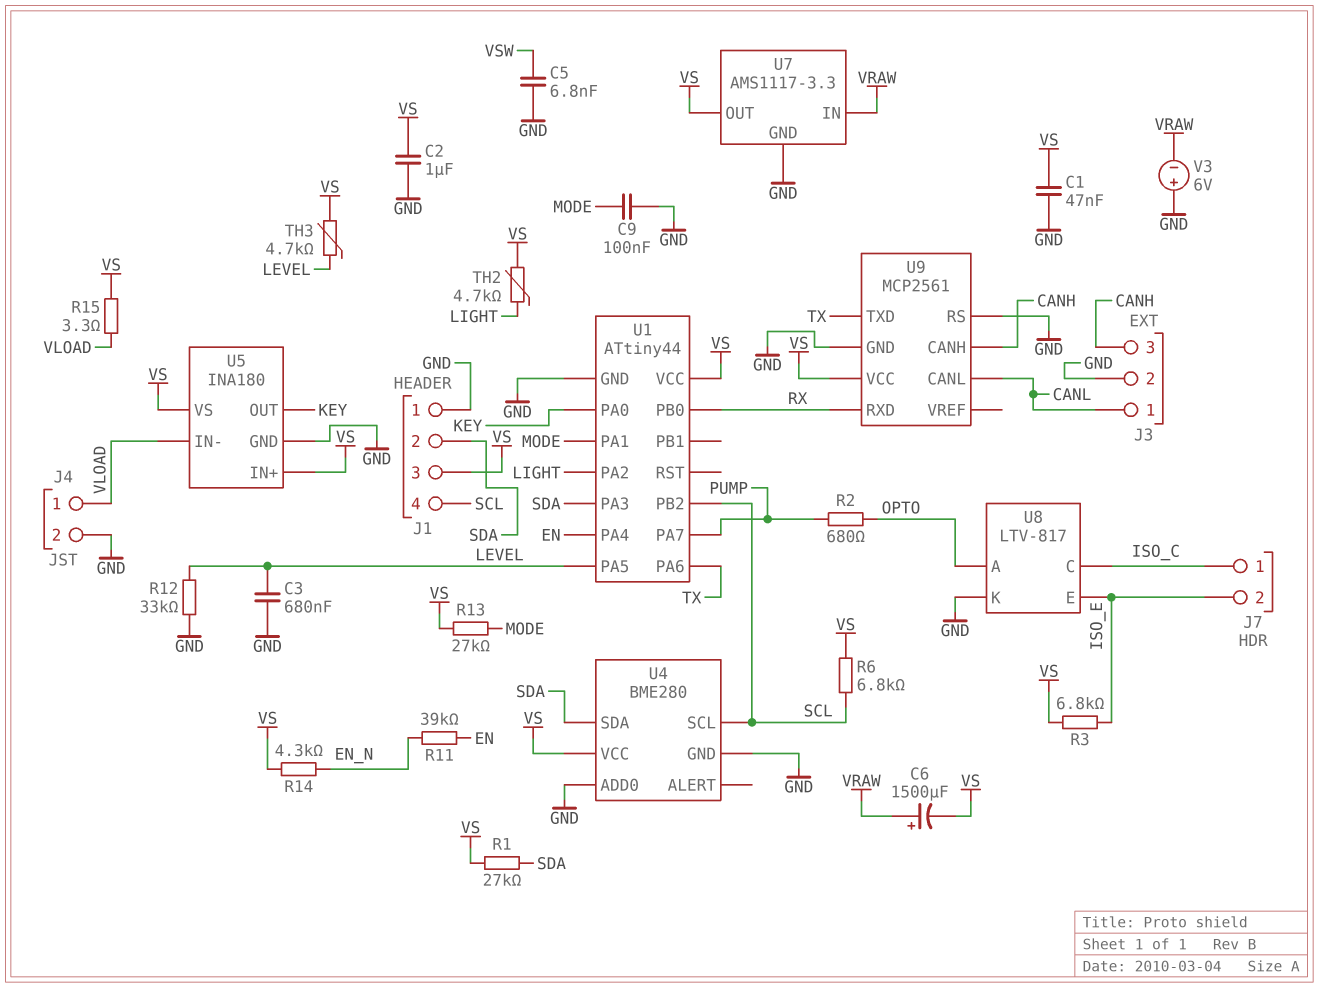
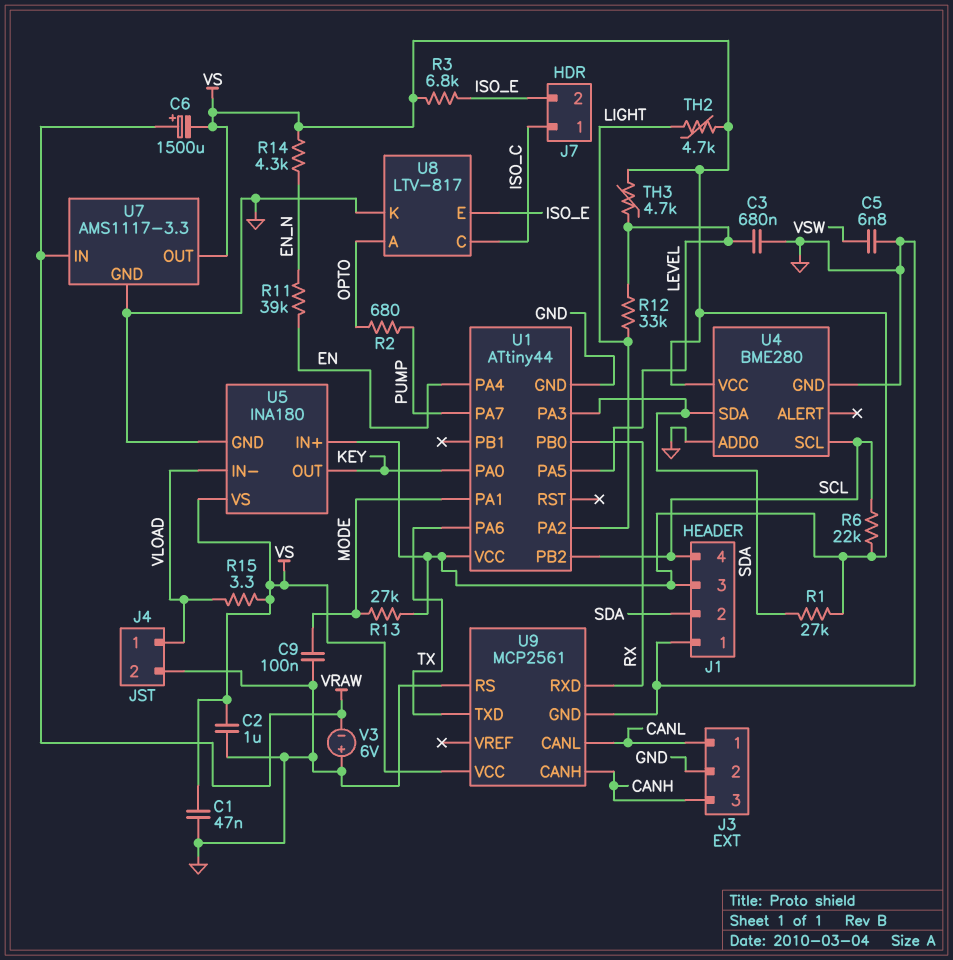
R6: 6.8k (SCL, VS) -> 22k (SCL, VS)
R12: 33k (GND, LEVEL) -> 33k (LEVEL, LIGHT)

